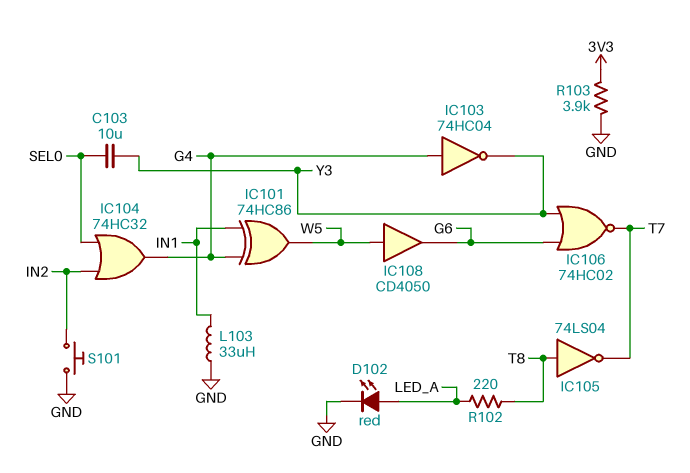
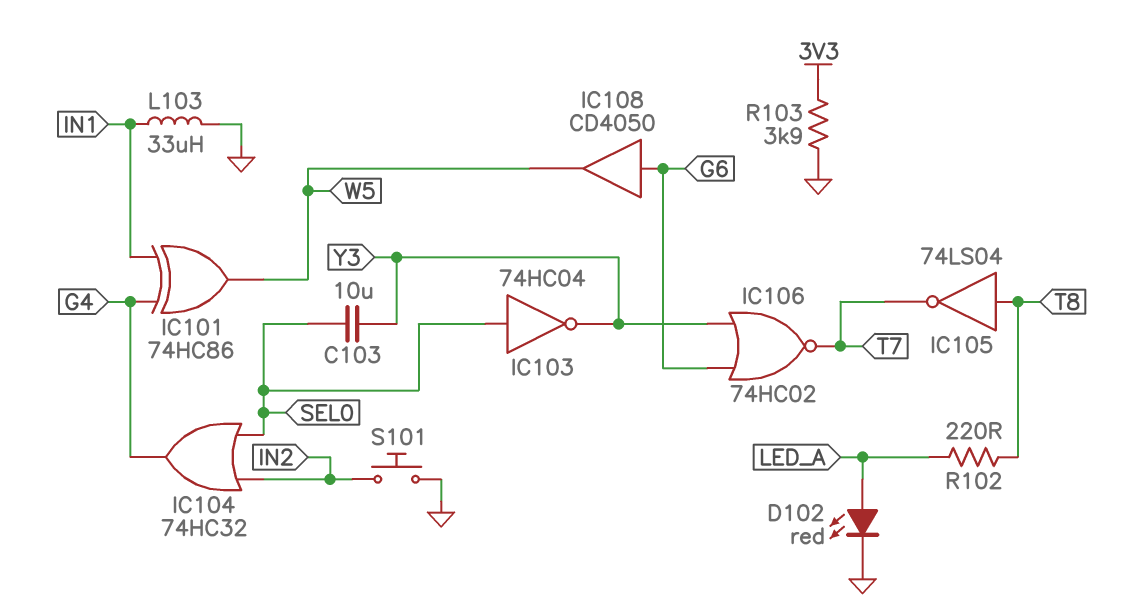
IC103: NOT 74HC04 (in G4, out Y3) -> NOT 74HC04 (in SEL0, out Y3)
IC108: buffer CD4050 (in W5, out G6) -> buffer CD4050 (in G6, out W5)

